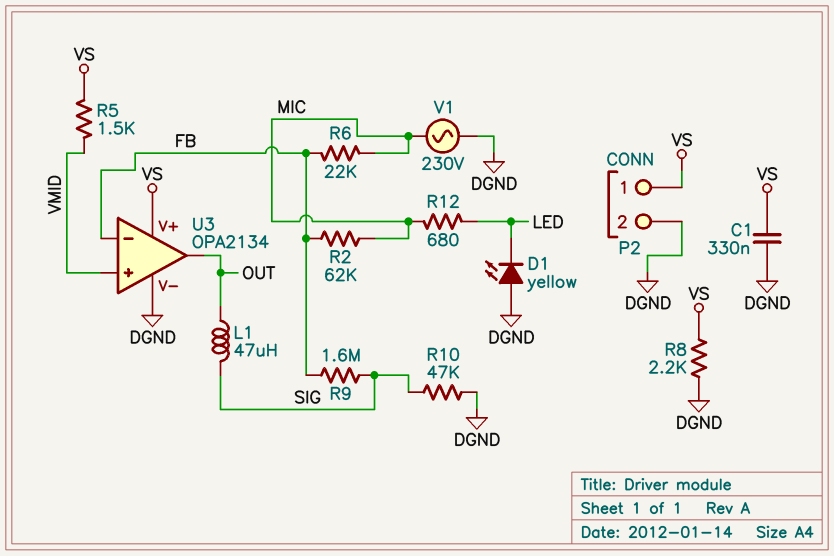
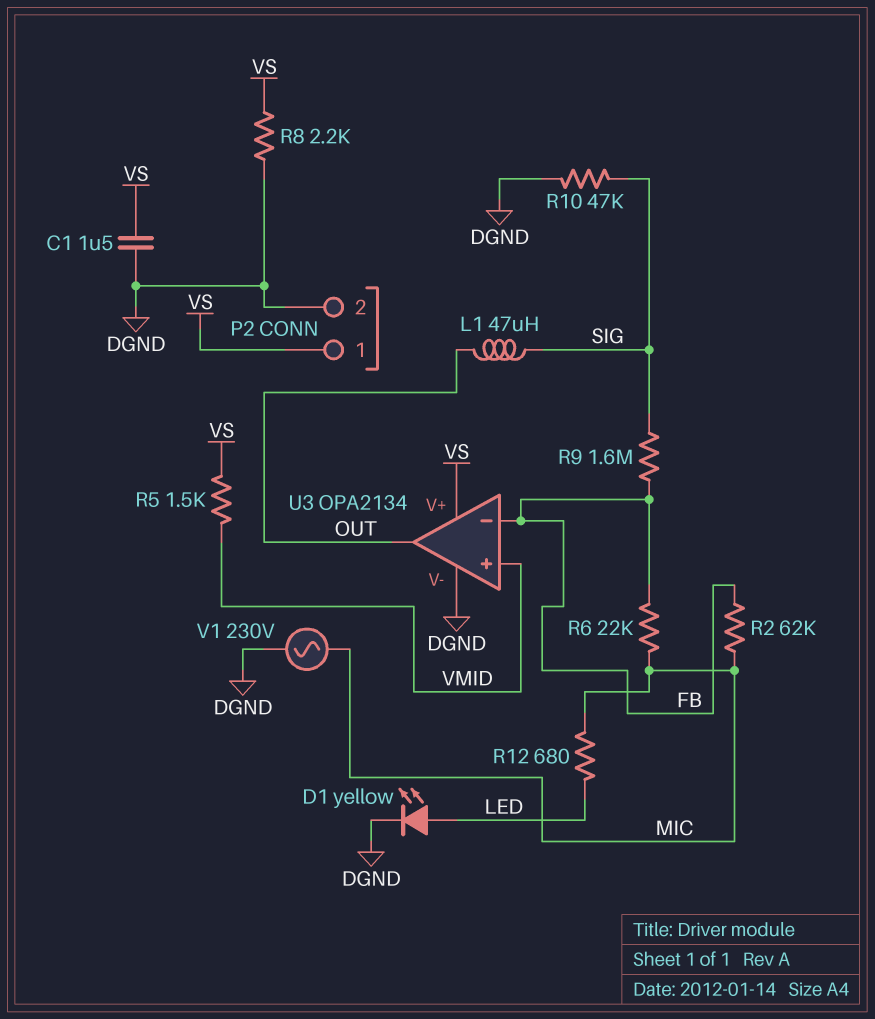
C1: 330nF (DGND, VS) -> 1.5uF (DGND, VS)
D1: LED yellow (A DGND, K LED) -> LED yellow (A LED, K DGND)

